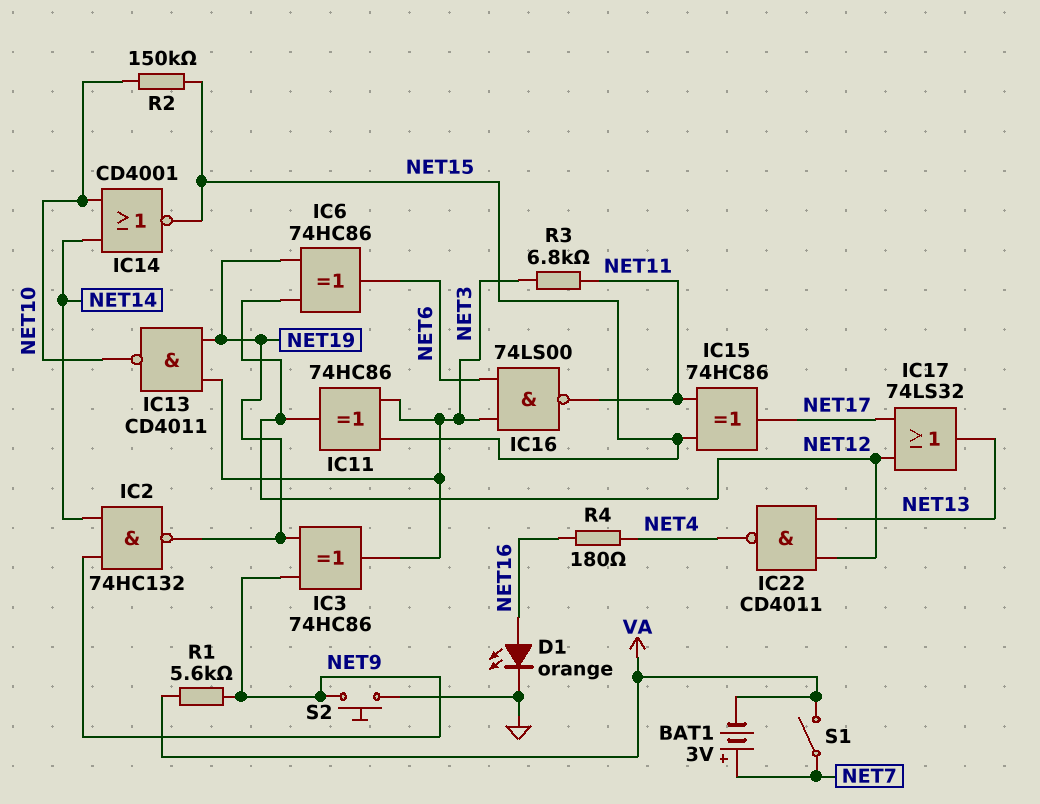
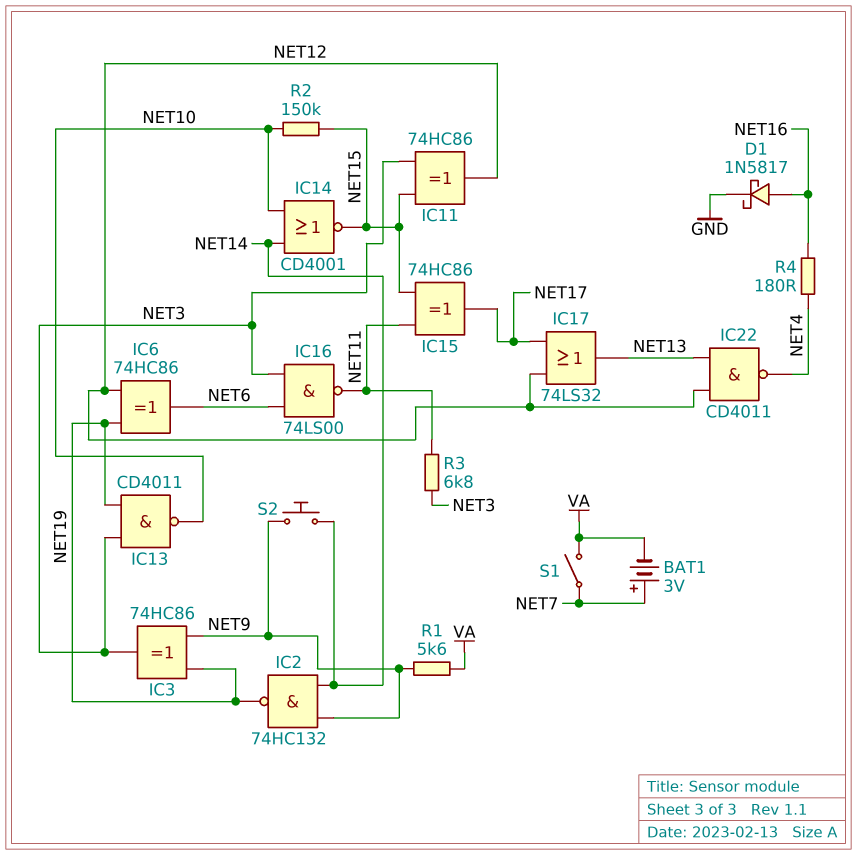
D1: LED orange (A NET16, K GND) -> schottky 1N5817 (A NET16, K GND)
S2: button (GND, NET9) -> button (NET9, NET14)

